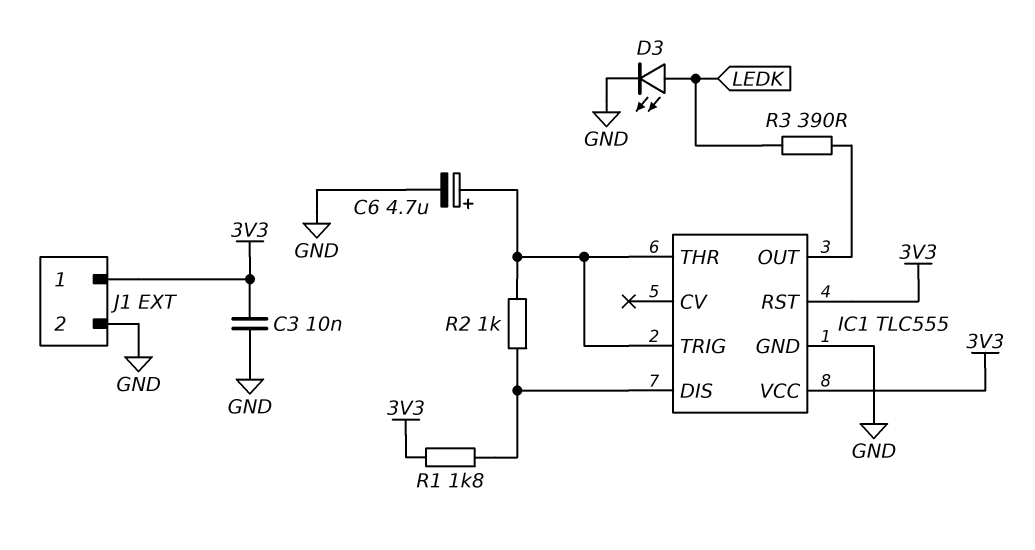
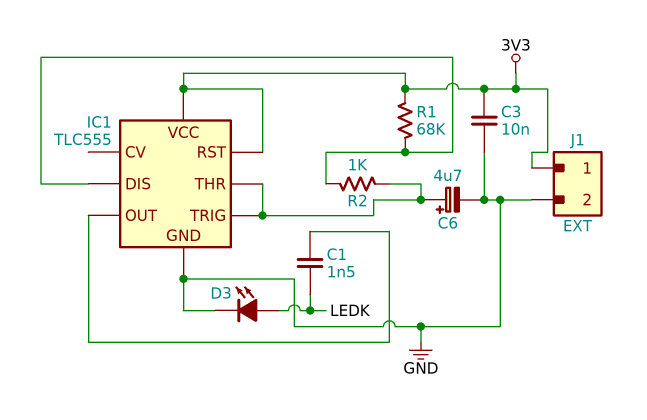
C1: none -> 1.5nF (IC1/OUT, LEDK)
R1: 1.8k (3V3, IC1/DIS) -> 68k (3V3, IC1/DIS)
R3: 390 (IC1/OUT, LEDK) -> none

